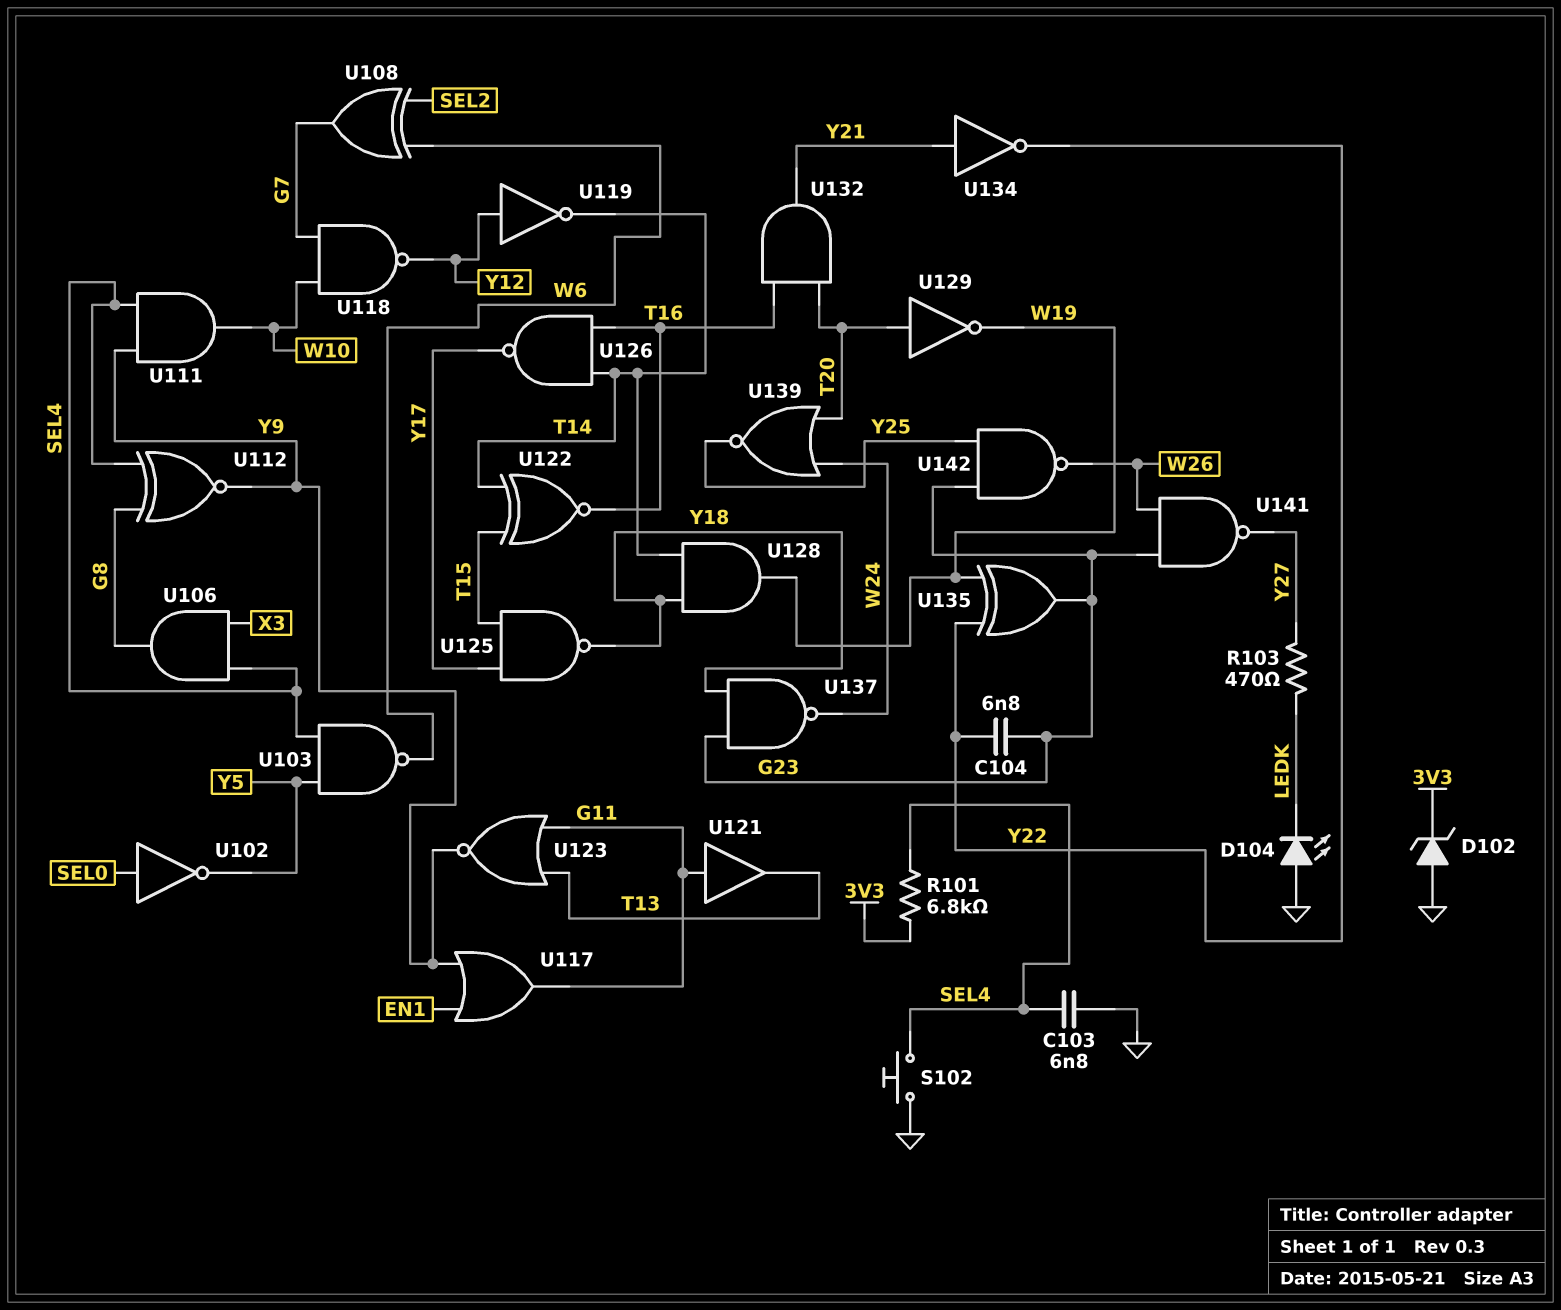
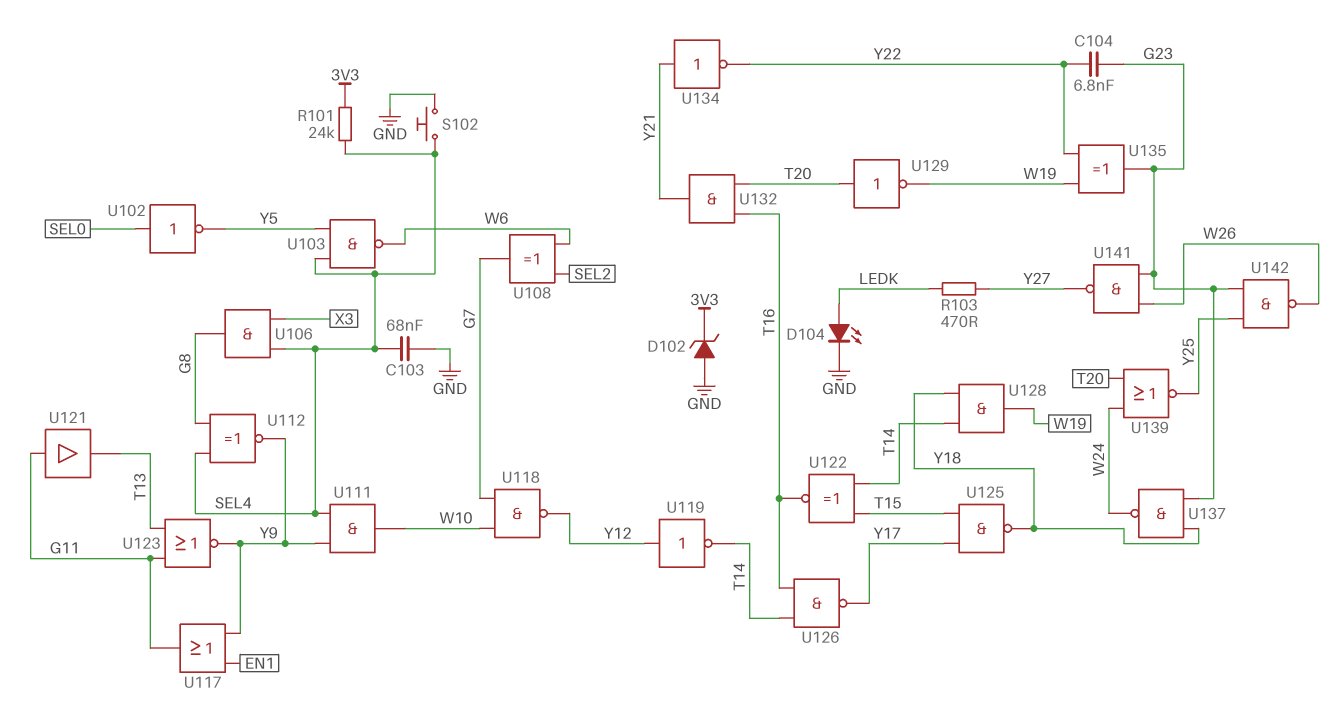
C103: 6.8nF (GND, SEL4) -> 68nF (GND, SEL4)
D104: LED (A GND, K LEDK) -> LED (A LEDK, K GND)
R101: 6.8k (3V3, SEL4) -> 24k (3V3, SEL4)

